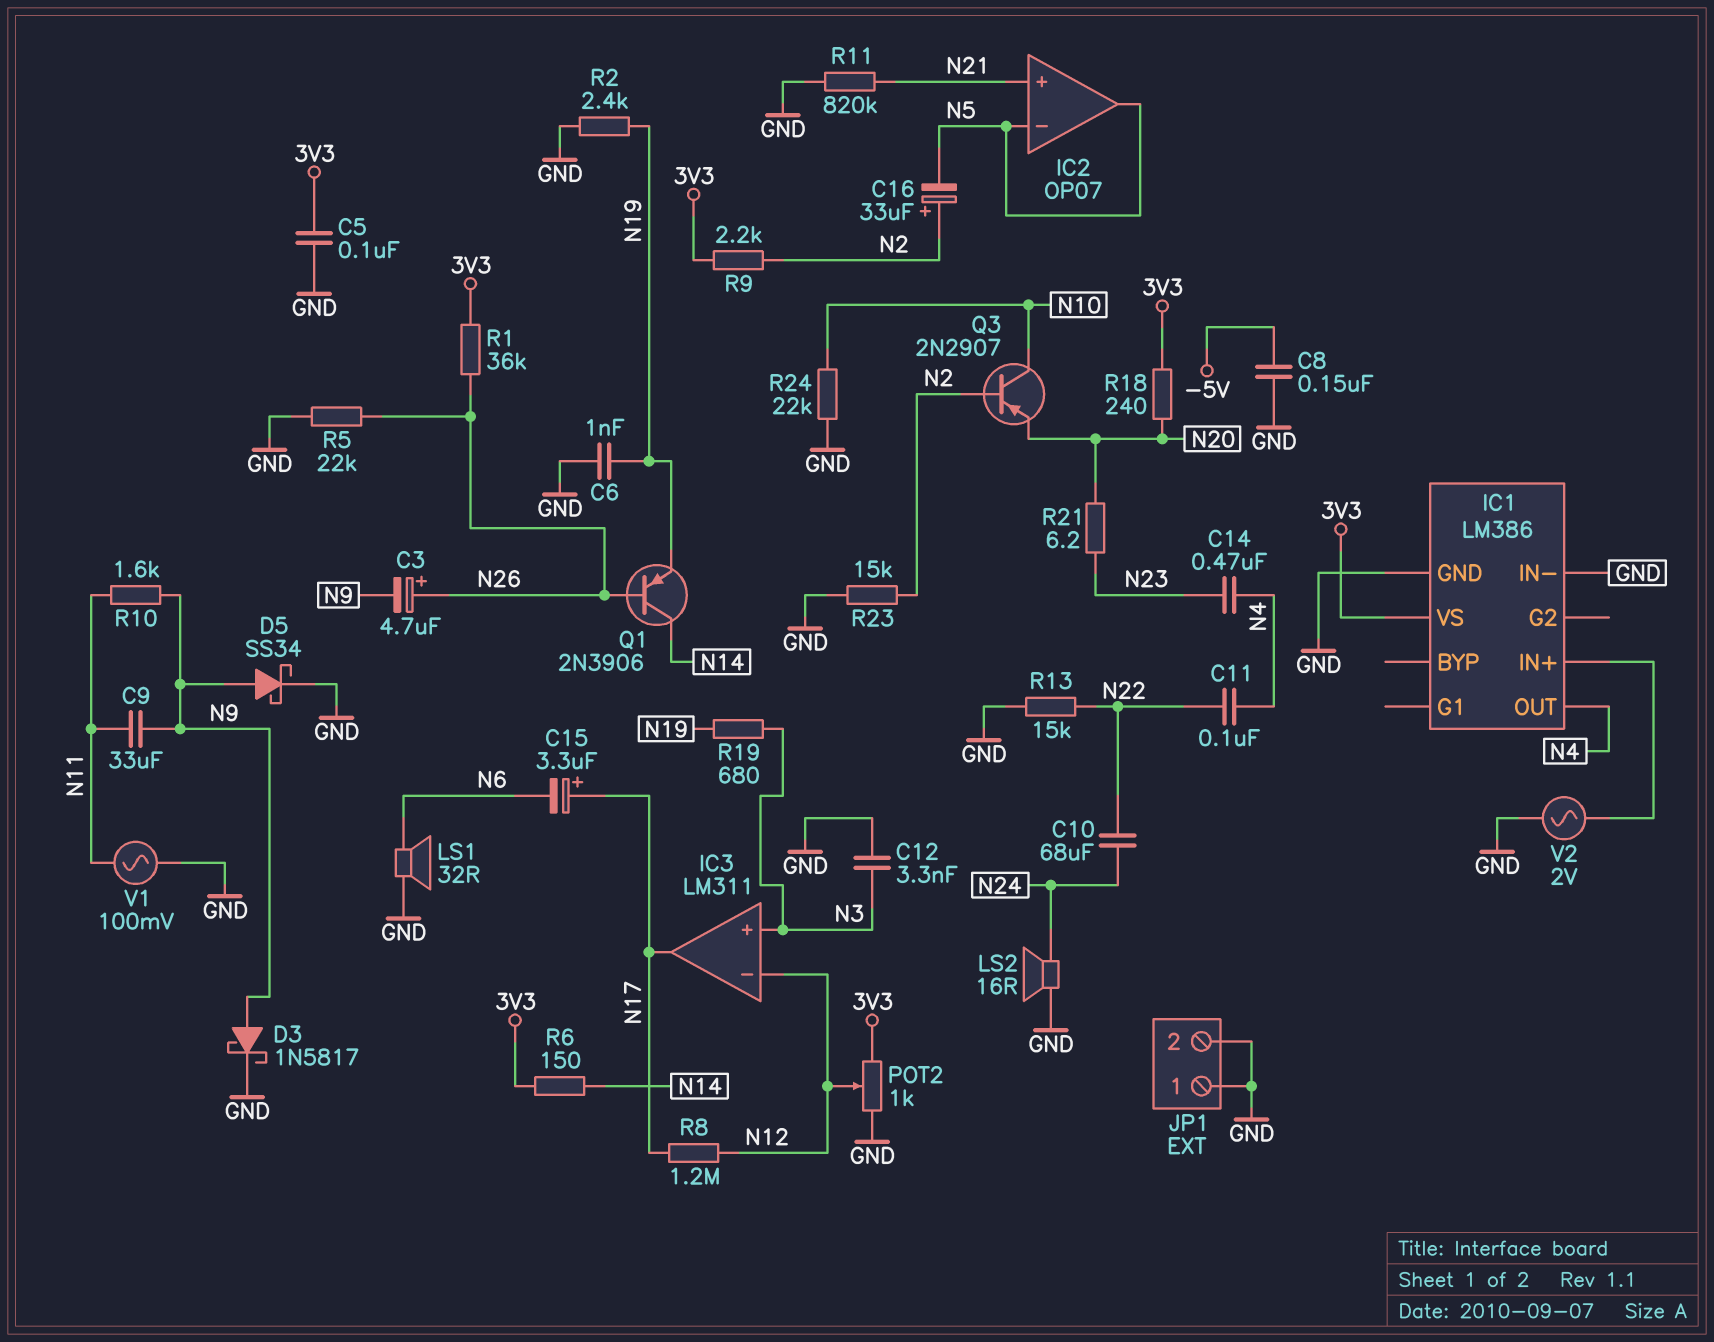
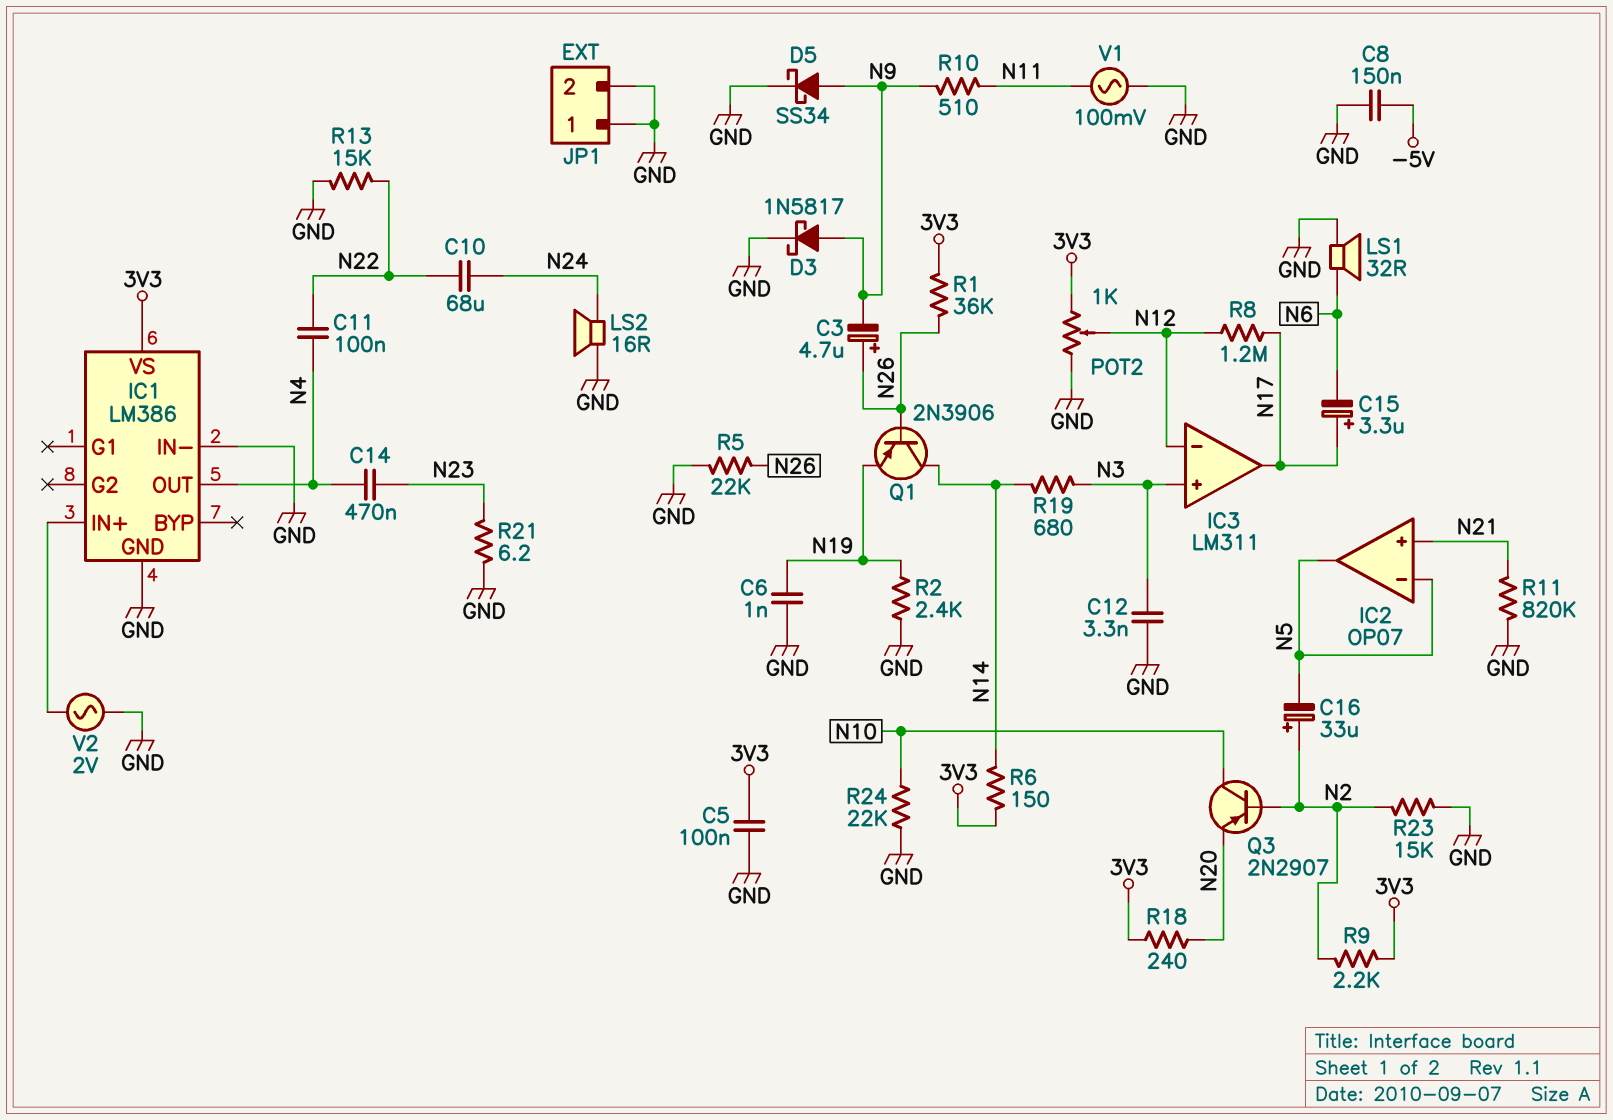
C9: 33uF (N9, N11) -> none
R10: 1.6k (N9, N11) -> 510 (N9, N11)
R19: 680 (N3, N19) -> 680 (N3, N14)
R21: 6.2 (N20, N23) -> 6.2 (GND, N23)

